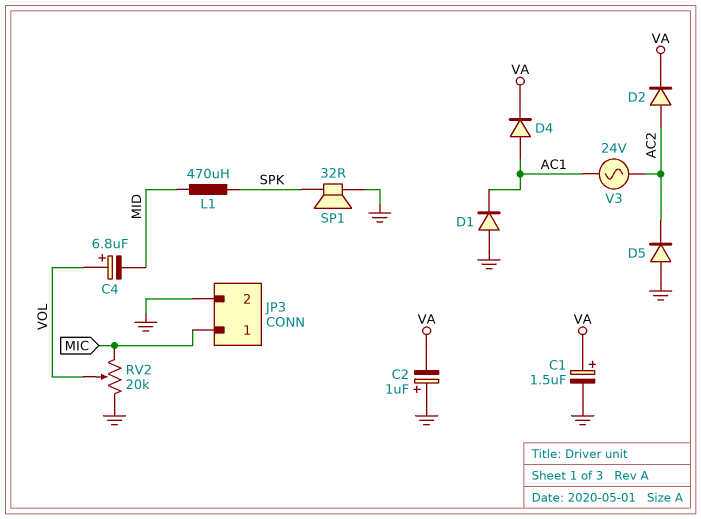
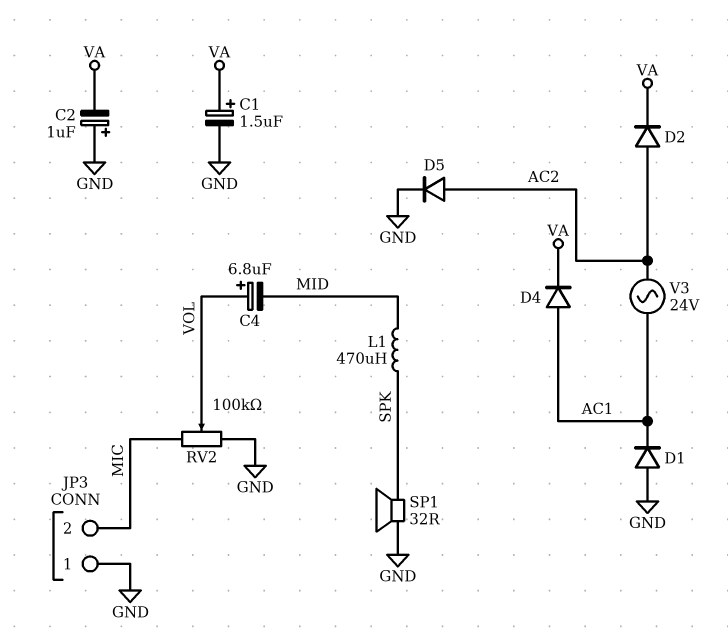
D5: diode (A GND, K AC2) -> diode (A AC2, K GND)
JP3 pin 1: MIC -> GND
JP3 pin 2: GND -> MIC
RV2: 20k (GND, MIC, wiper VOL) -> 100k (GND, MIC, wiper VOL)

